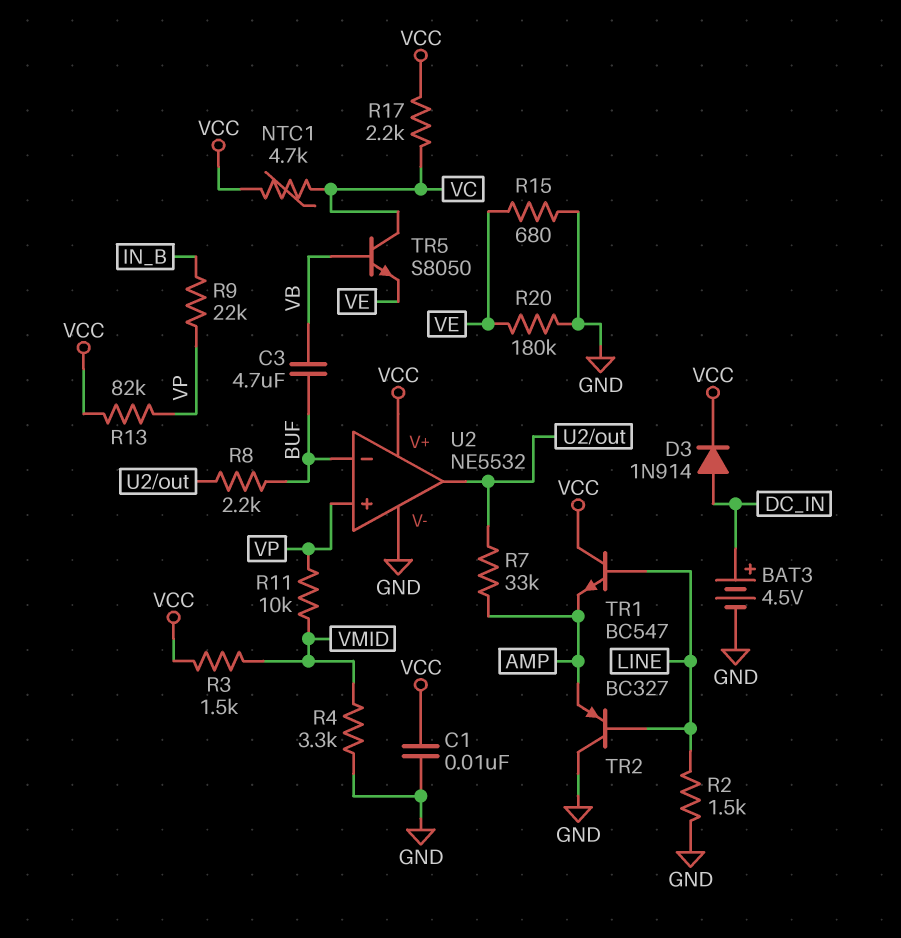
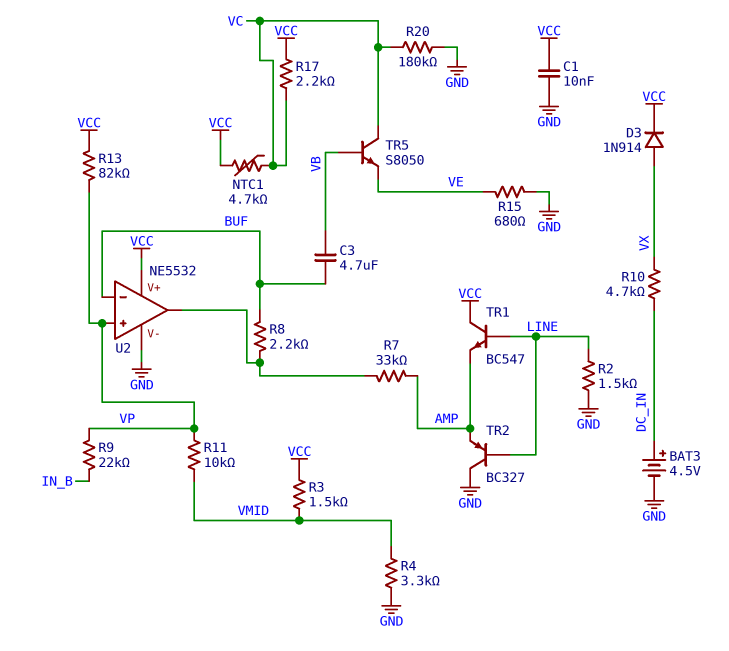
D3: diode 1N914 (A DC_IN, K VCC) -> diode 1N914 (A VX, K VCC)
R10: none -> 4.7k (DC_IN, VX)
R20: 180k (GND, VE) -> 180k (GND, VC)

